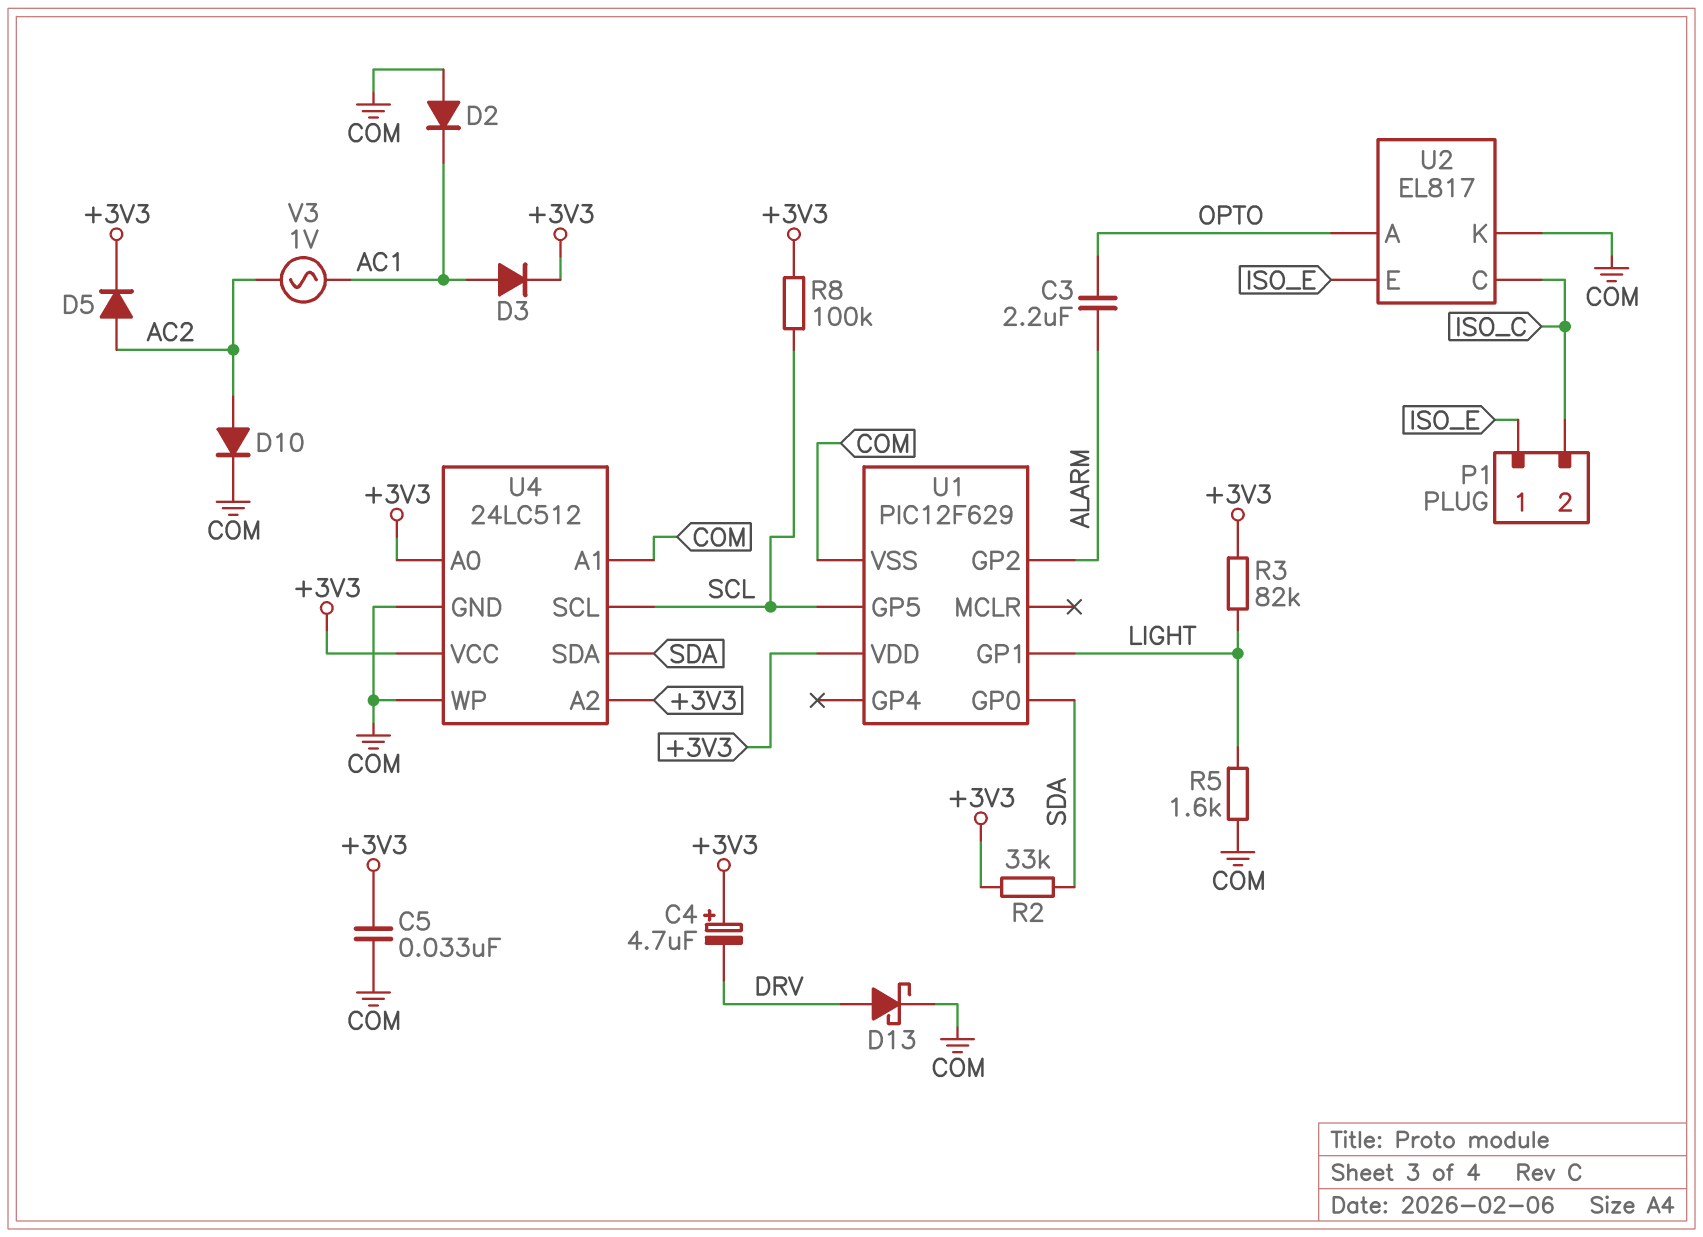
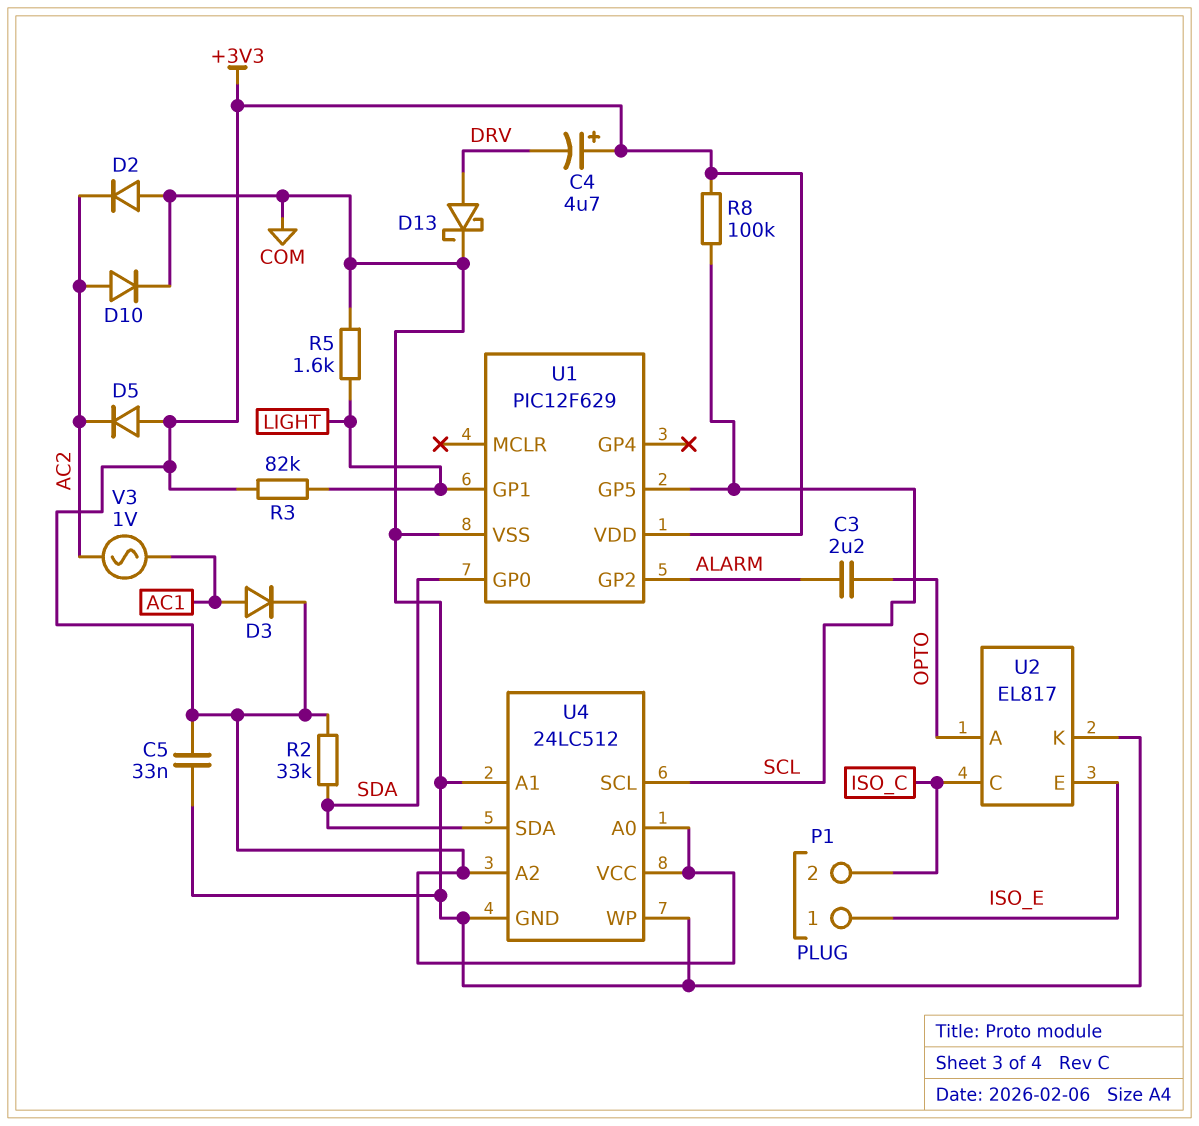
D2: diode (A COM, K AC1) -> diode (A COM, K AC2)
D5: diode (A AC2, K +3V3) -> diode (A +3V3, K AC2)

